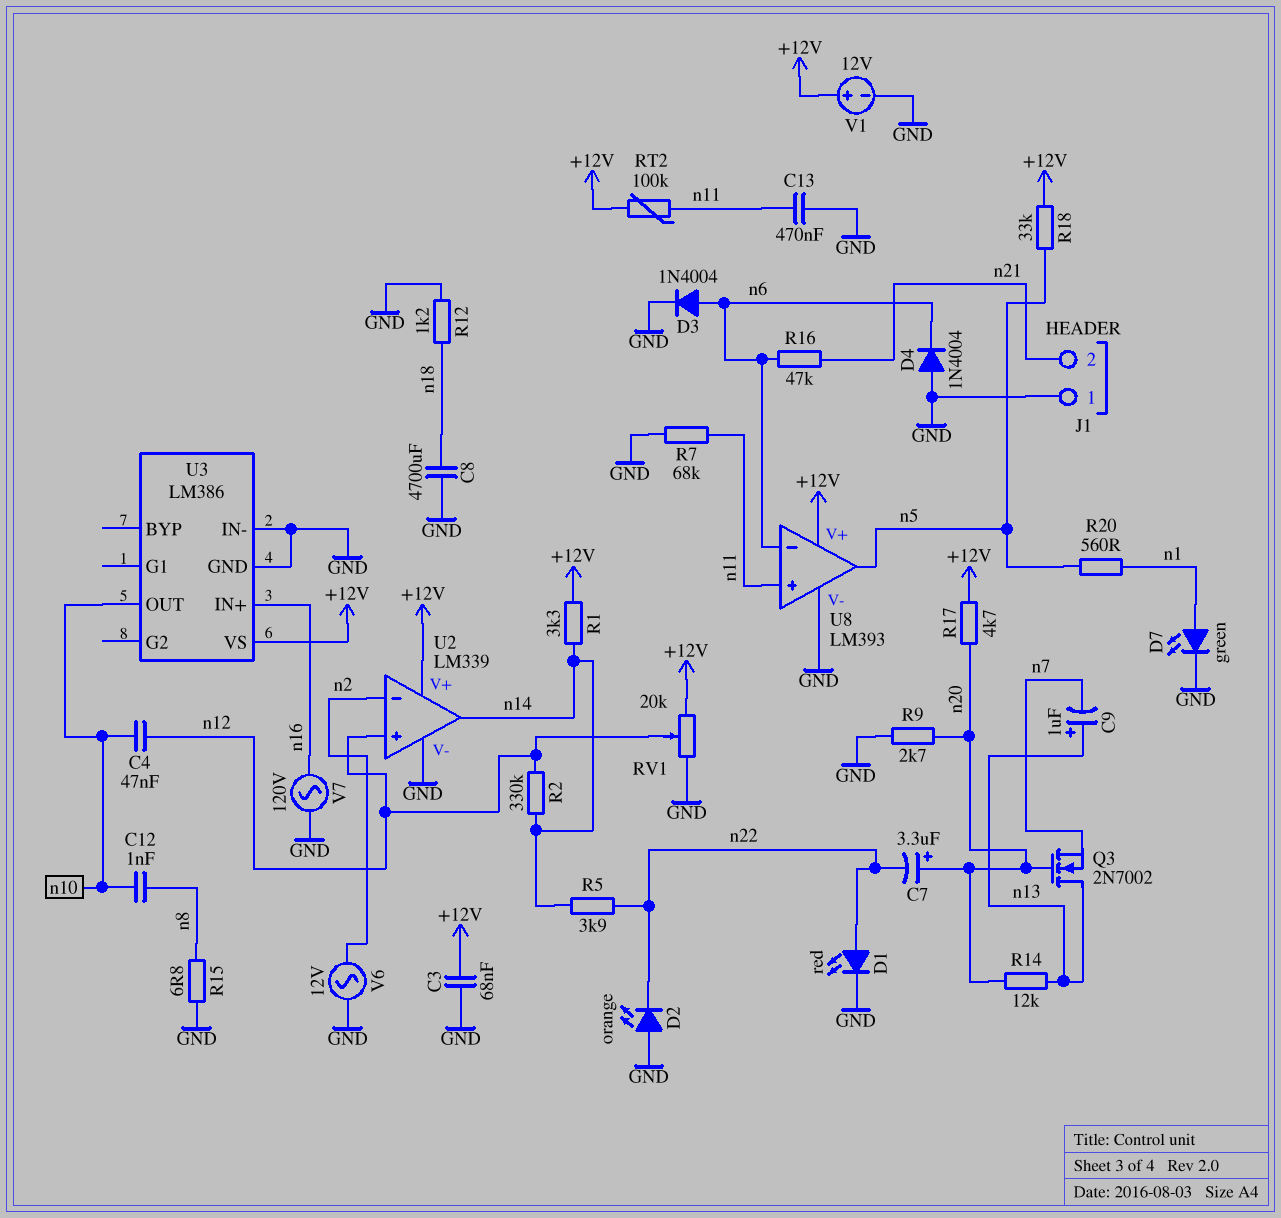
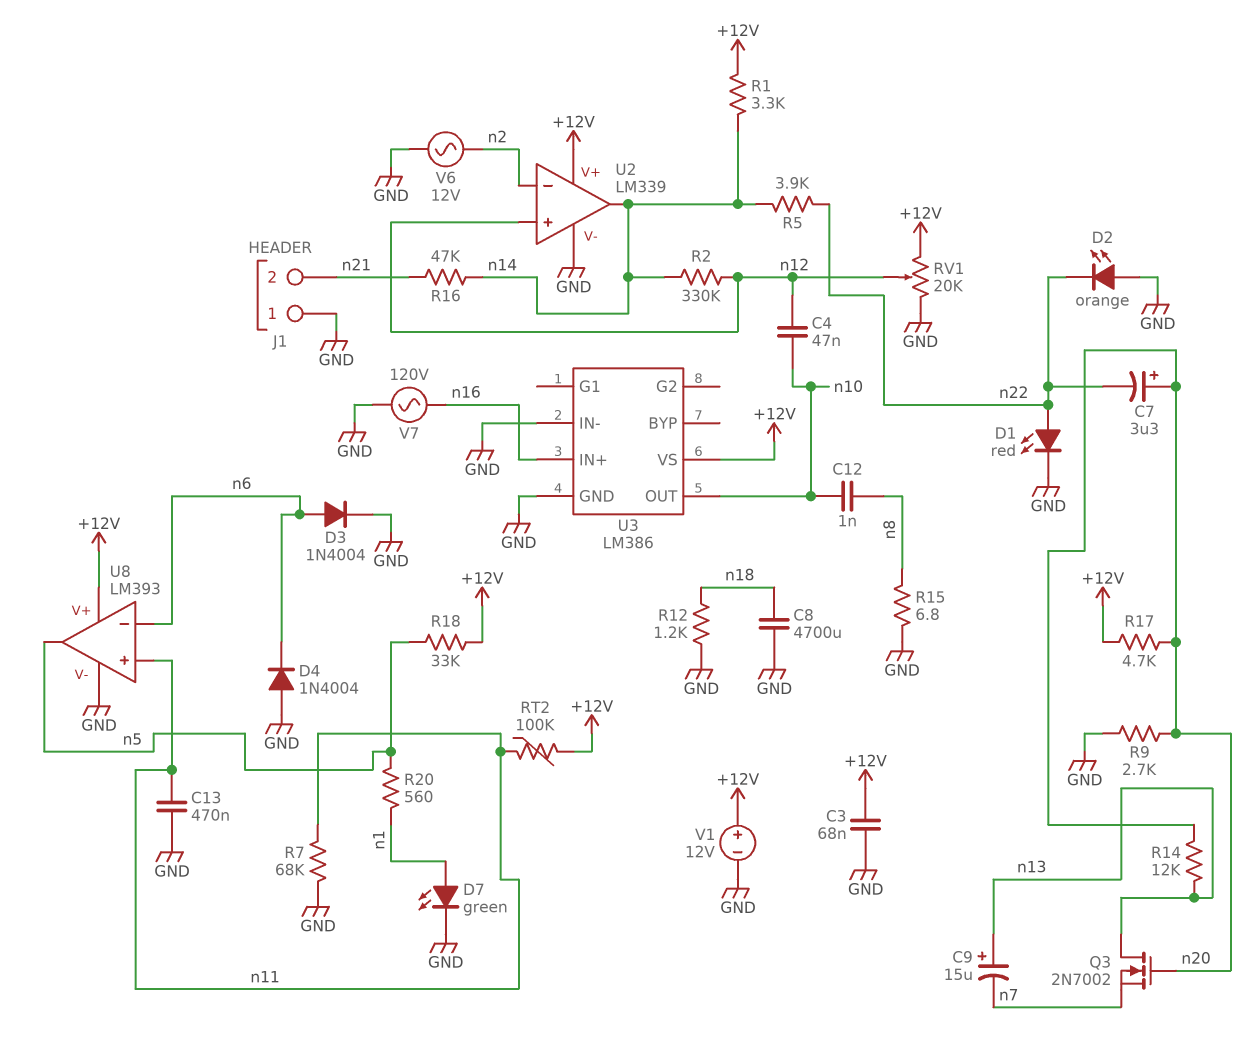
C9: 1uF (plus n13, minus n7) -> 15uF (plus n13, minus n7)
R16: 47k (n6, n21) -> 47k (n14, n21)

